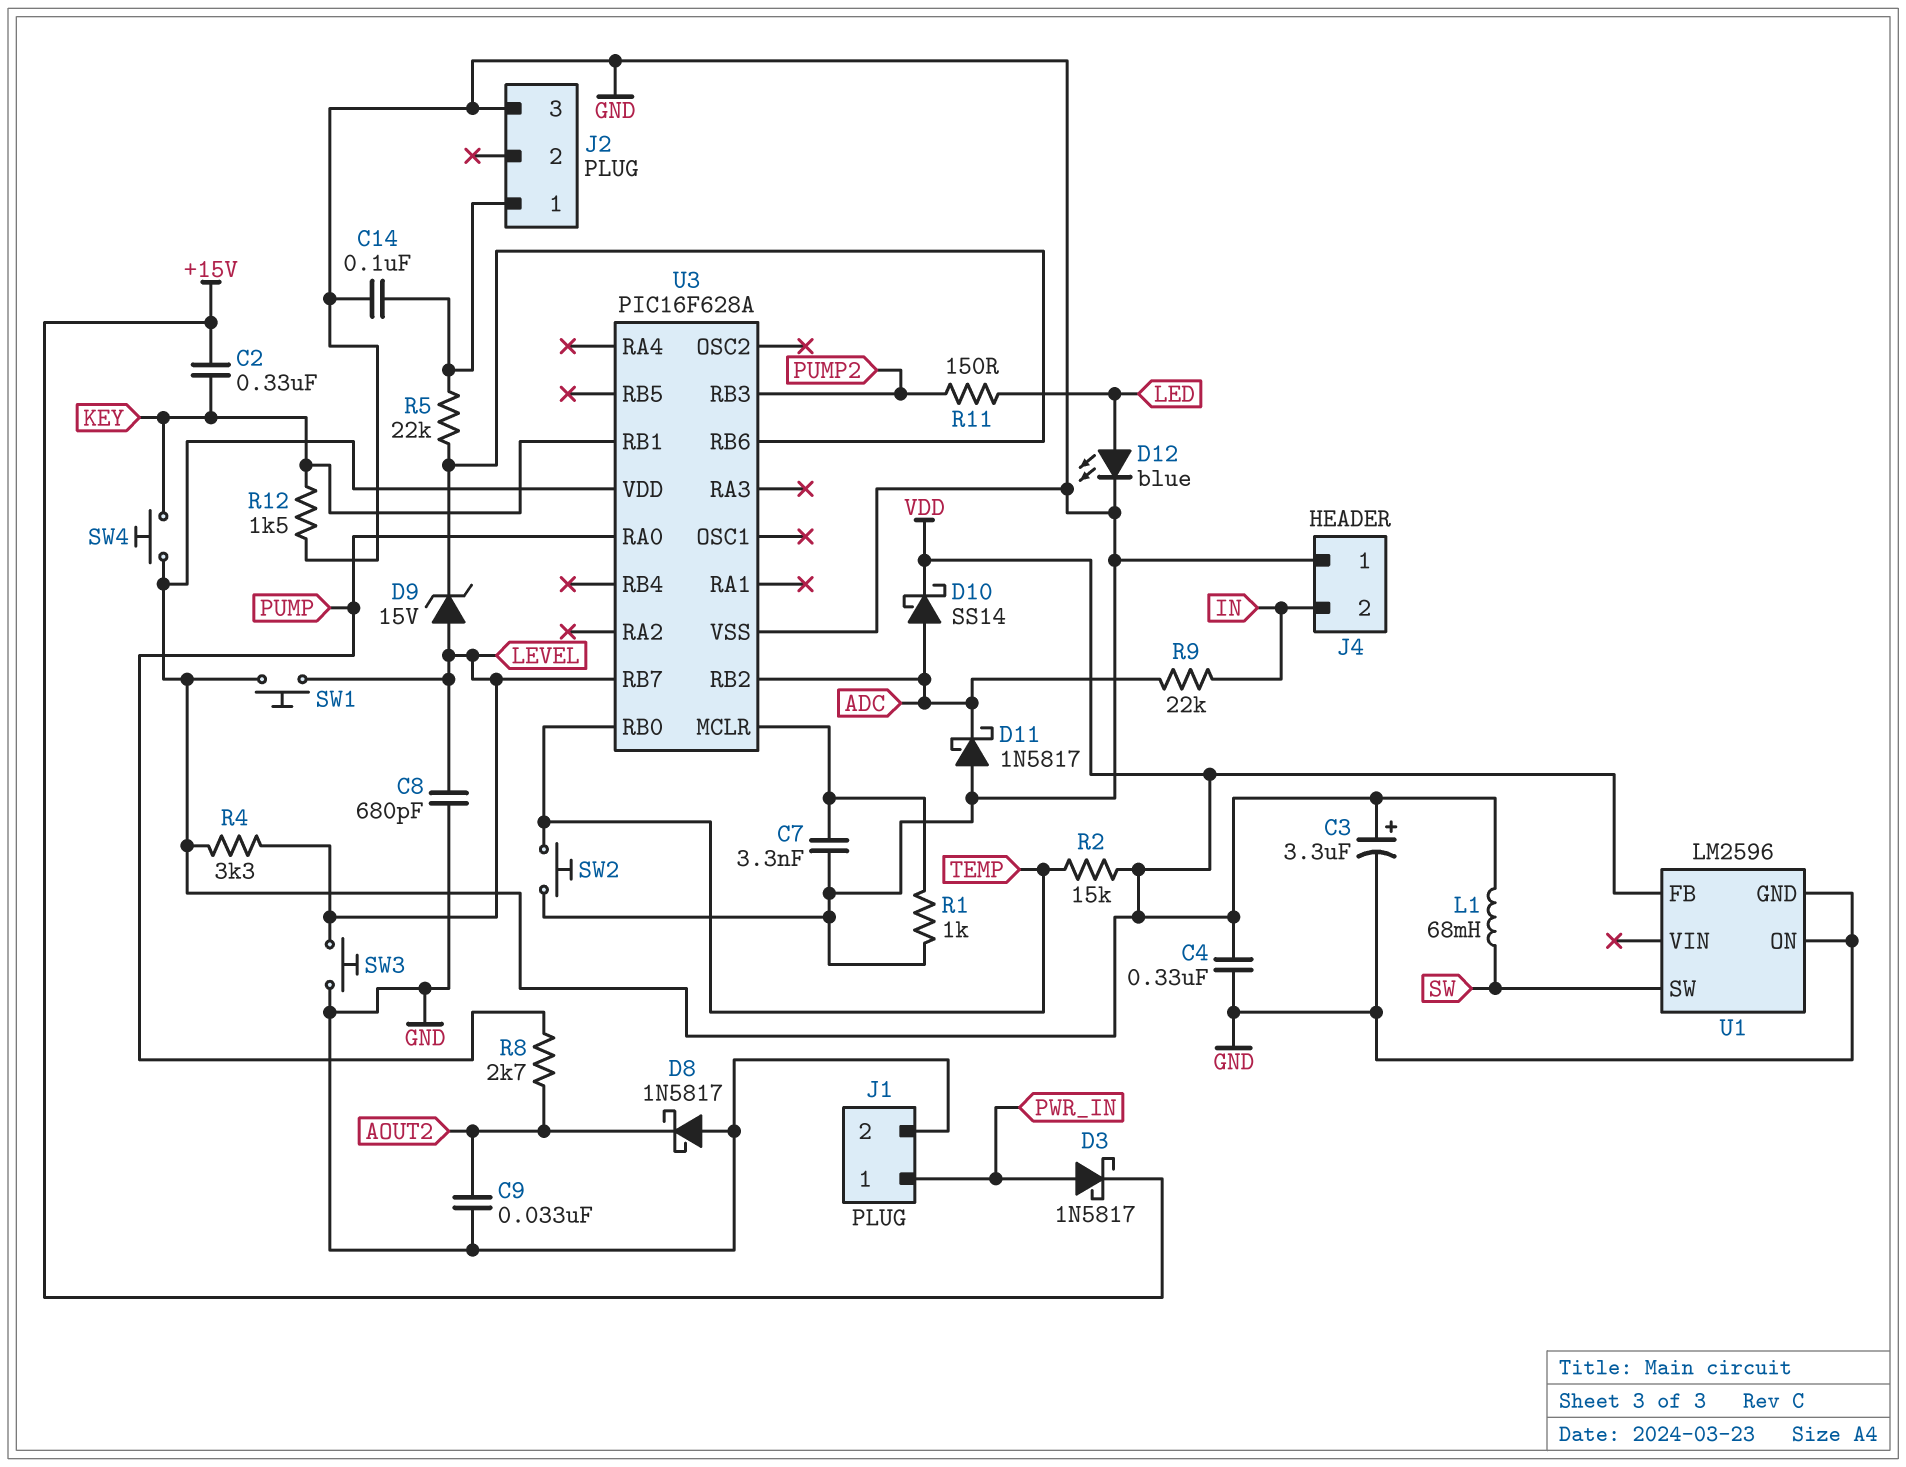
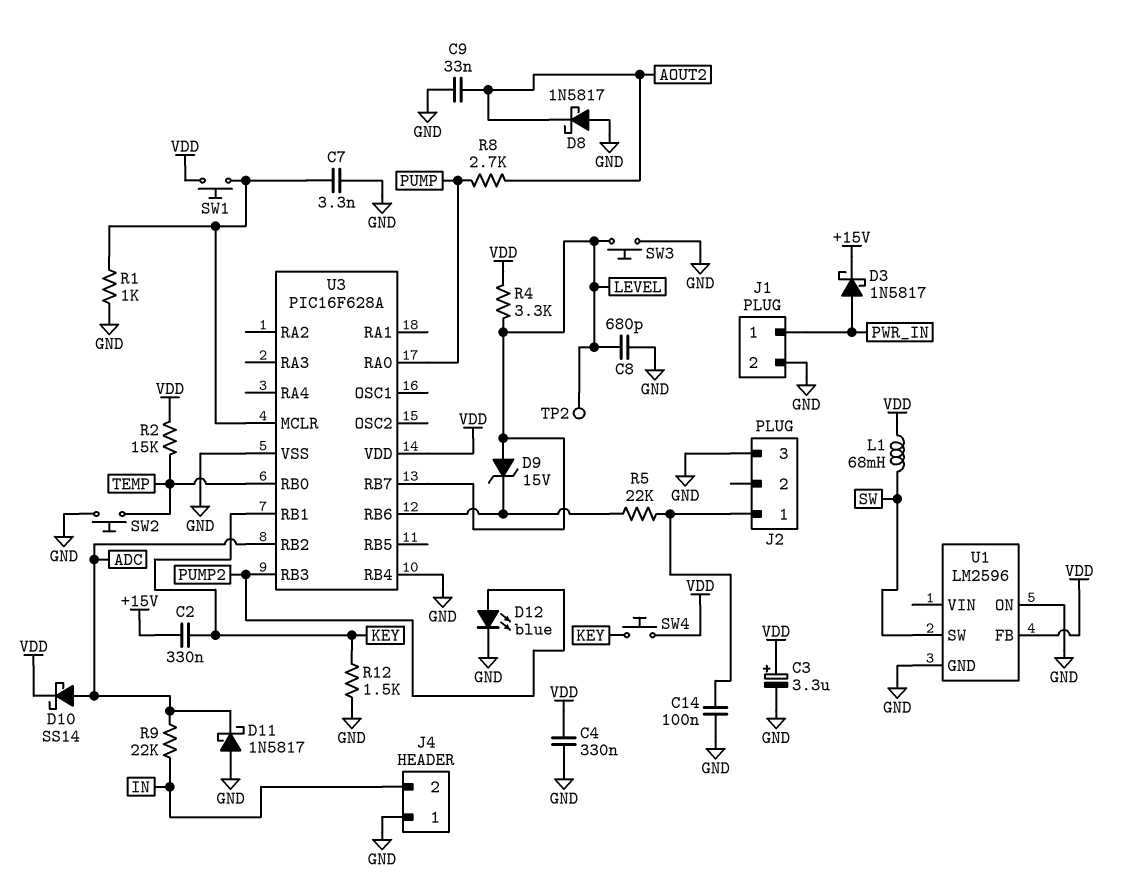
D12: LED blue (A LED, K GND) -> LED blue (A PUMP2, K GND)
R11: 150 (LED, PUMP2) -> none
SW1: button (LEVEL, VDD) -> button (U3/MCLR, VDD)
TP2: none -> test point (LEVEL)
U3 pin RB4: none -> GND

